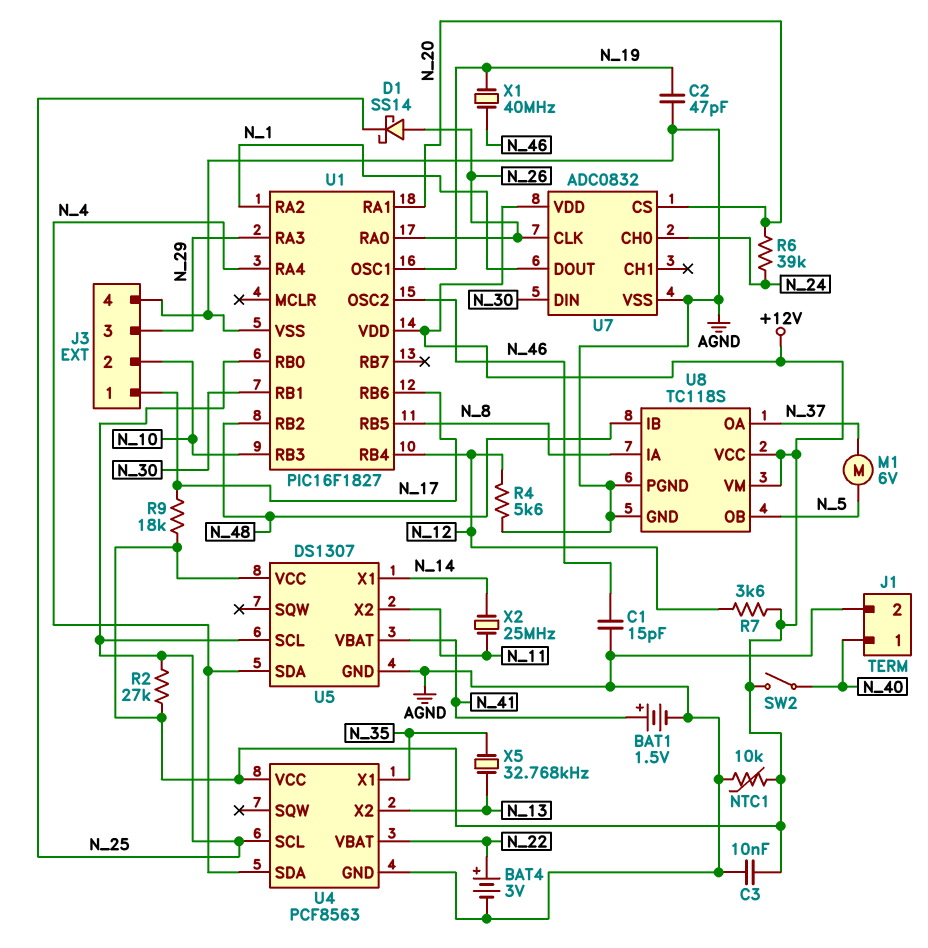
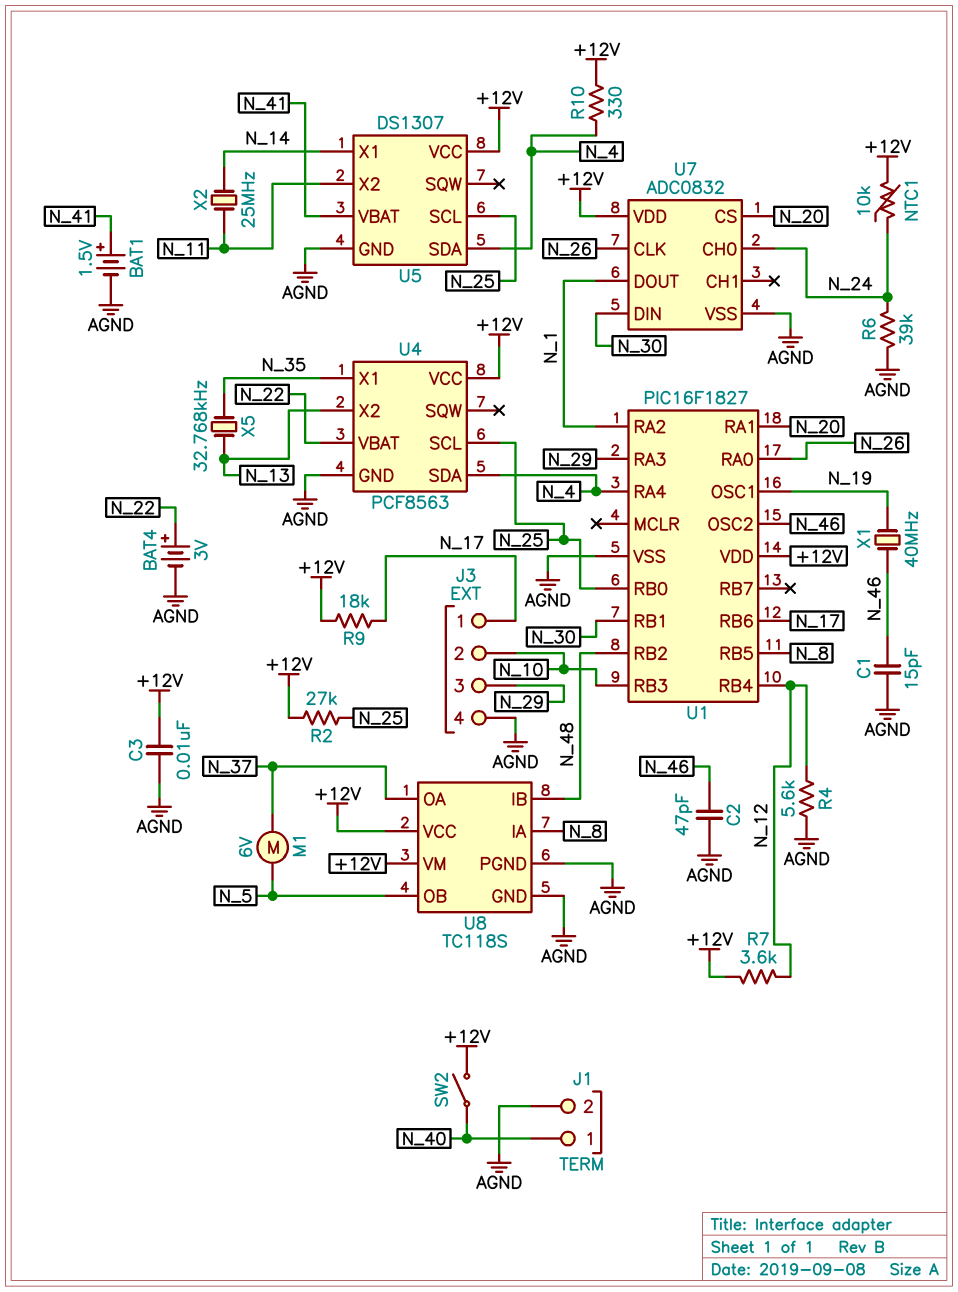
C2: 47pF (AGND, N_19) -> 47pF (AGND, N_46)
D1: schottky SS14 (A N_26, K N_25) -> none
NTC1: 10k (+12V, AGND) -> 10k (+12V, N_24)
R6: 39k (N_20, N_24) -> 39k (AGND, N_24)
R10: none -> 330 (+12V, N_4)

